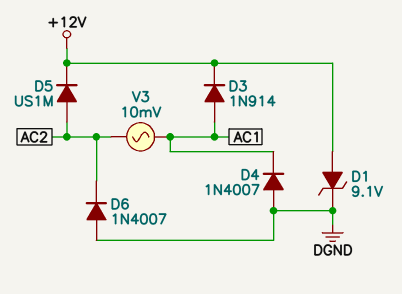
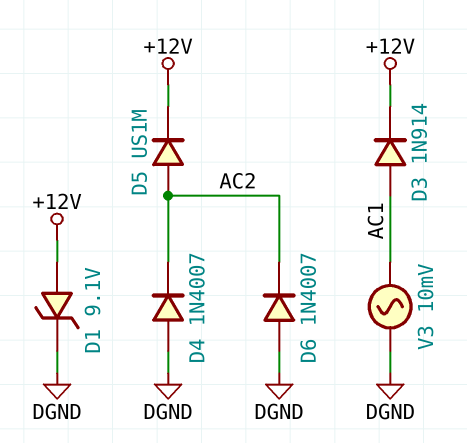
D4: diode 1N4007 (A DGND, K AC1) -> diode 1N4007 (A DGND, K AC2)
V3: AC 10mV (AC1, AC2) -> AC 10mV (AC1, DGND)

